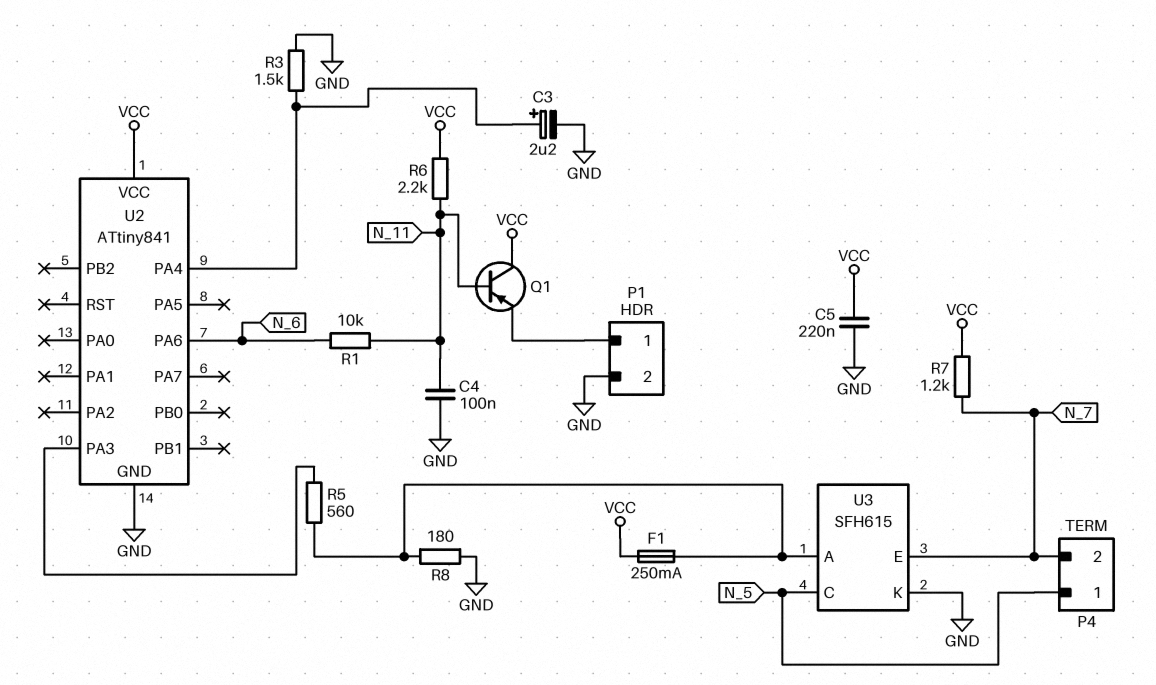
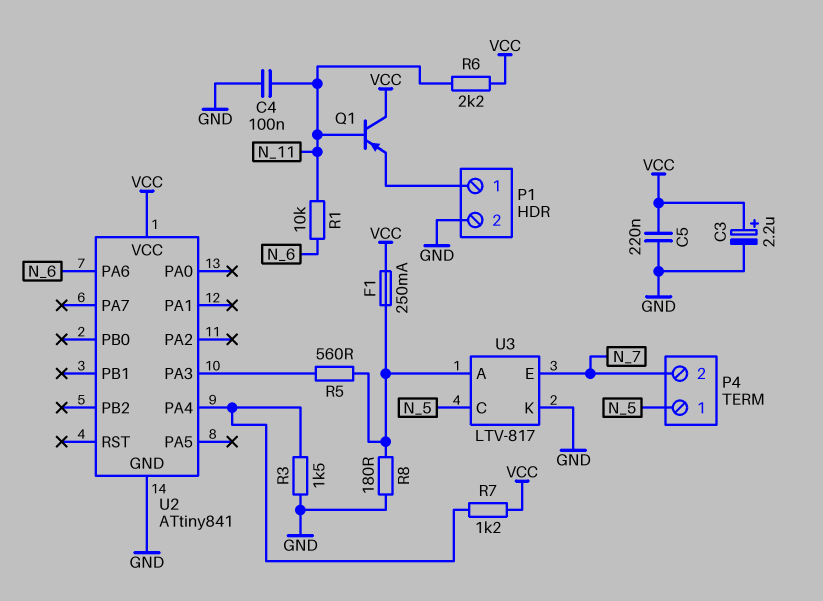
C3: 2.2uF (plus U2/PA4, minus GND) -> 2.2uF (plus VCC, minus GND)
R7: 1.2k (N_7, VCC) -> 1.2k (U2/PA4, VCC)
U3: SFH615 -> LTV-817

